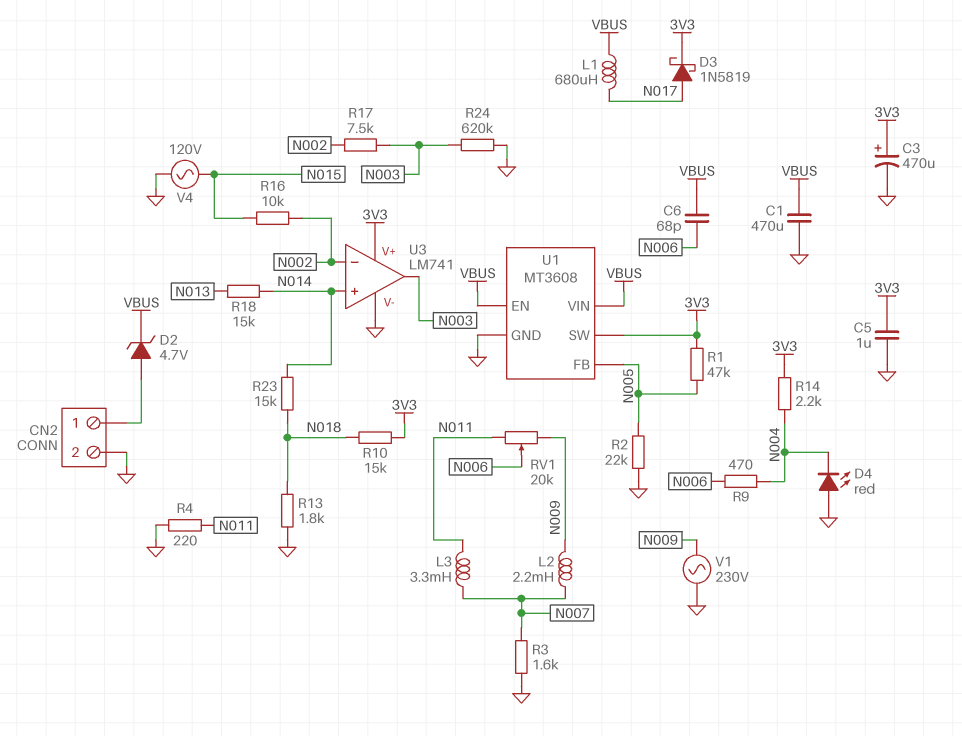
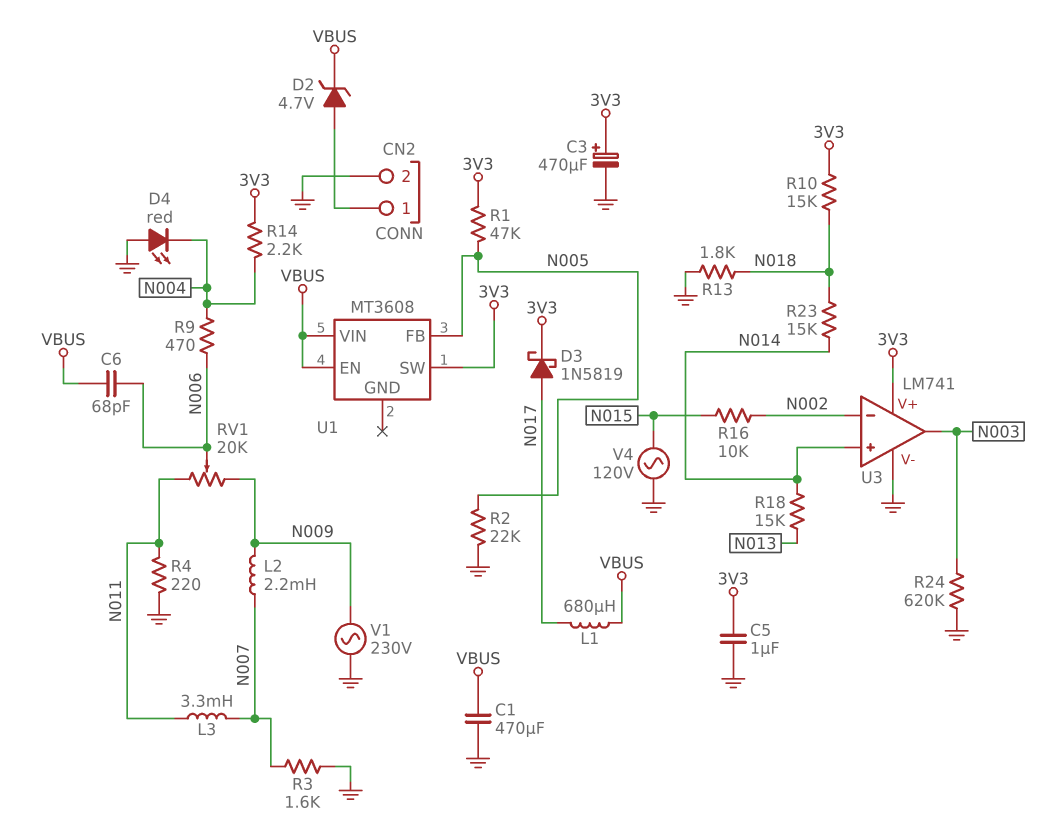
R17: 7.5k (N002, N003) -> none
U1 pin GND: GND -> none

